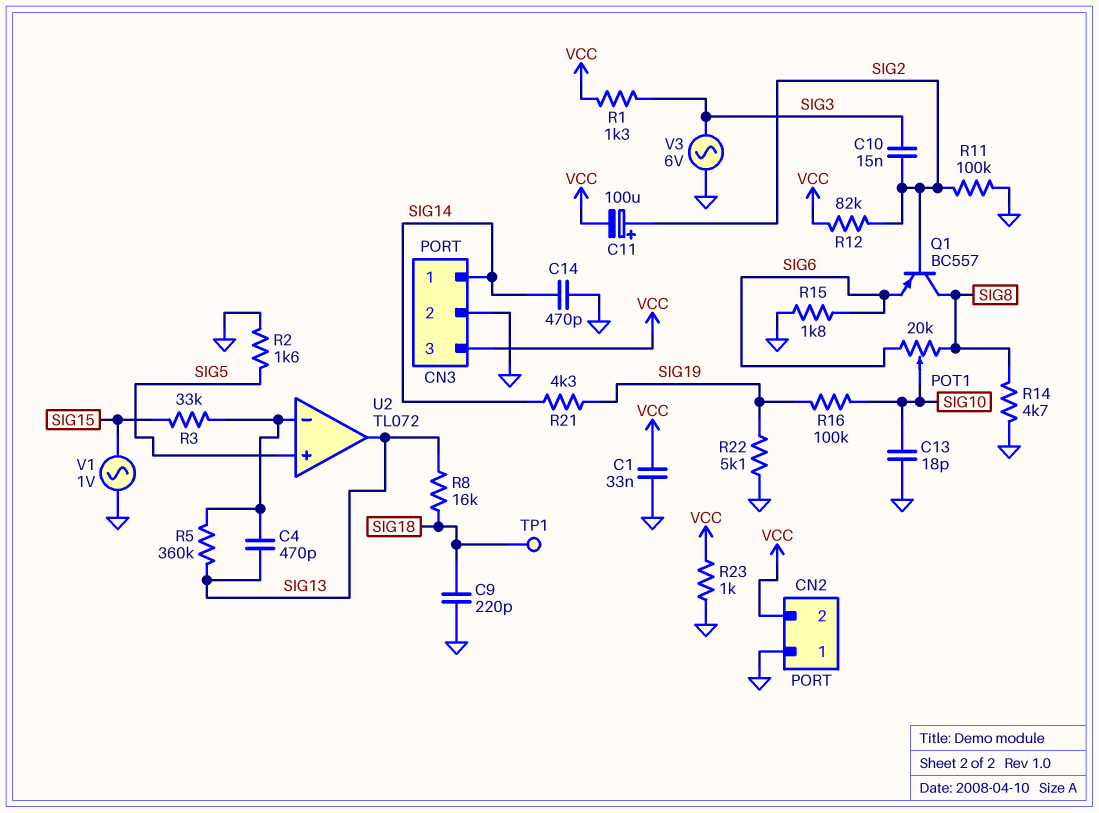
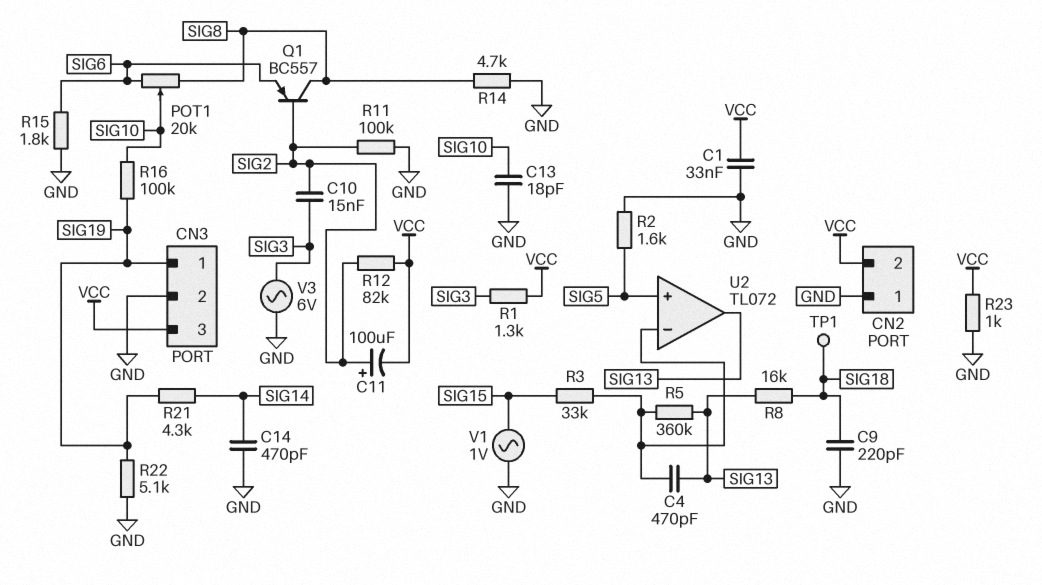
CN3 pin 1: SIG14 -> SIG19

